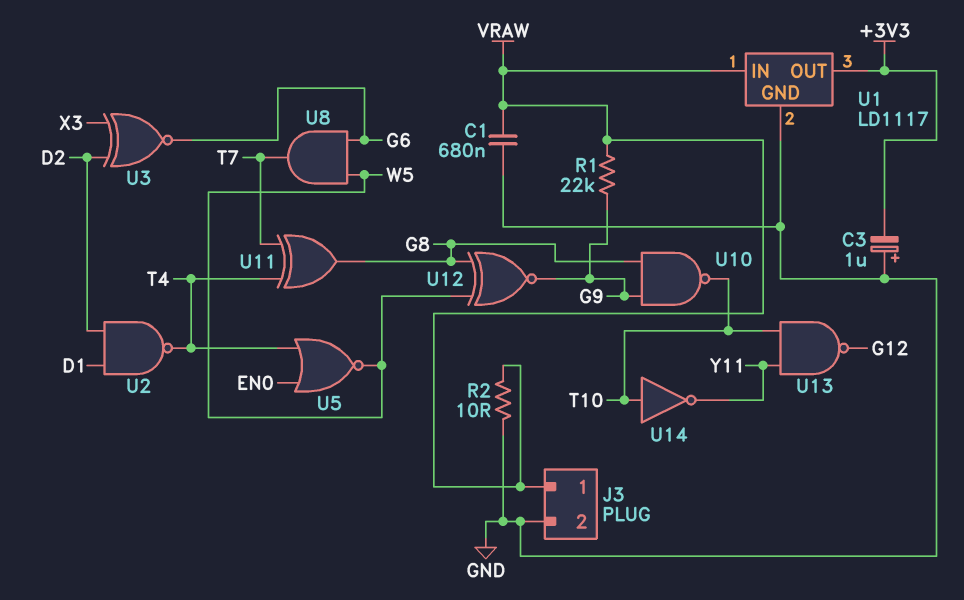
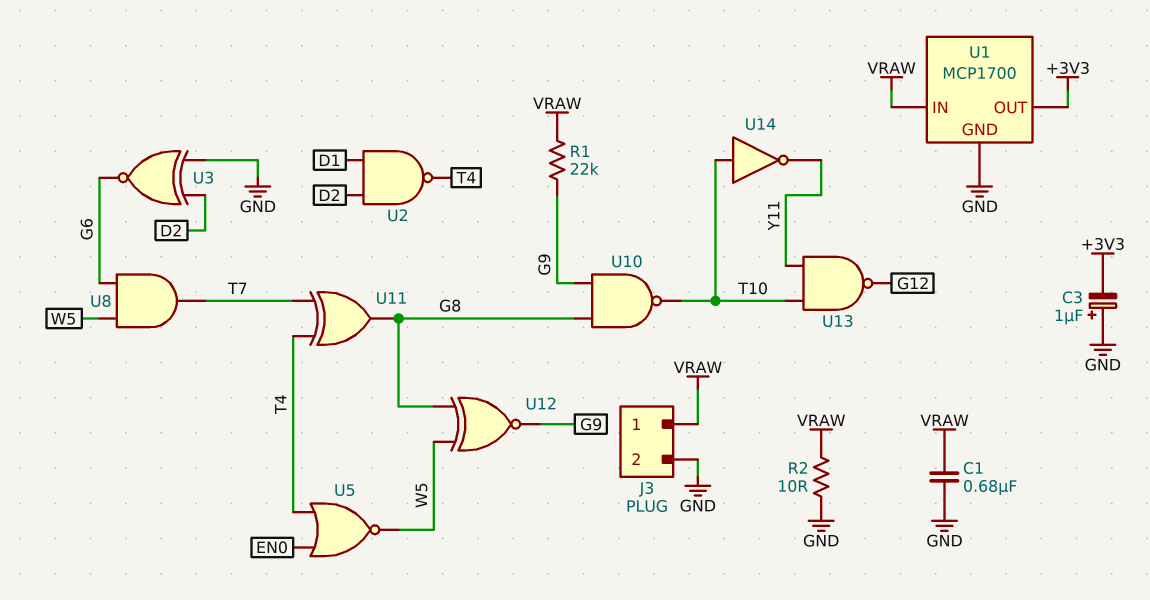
U1: LD1117 -> MCP1700
U3: XNOR (in D2, in X3, out G6) -> XNOR (in D2, in GND, out G6)

